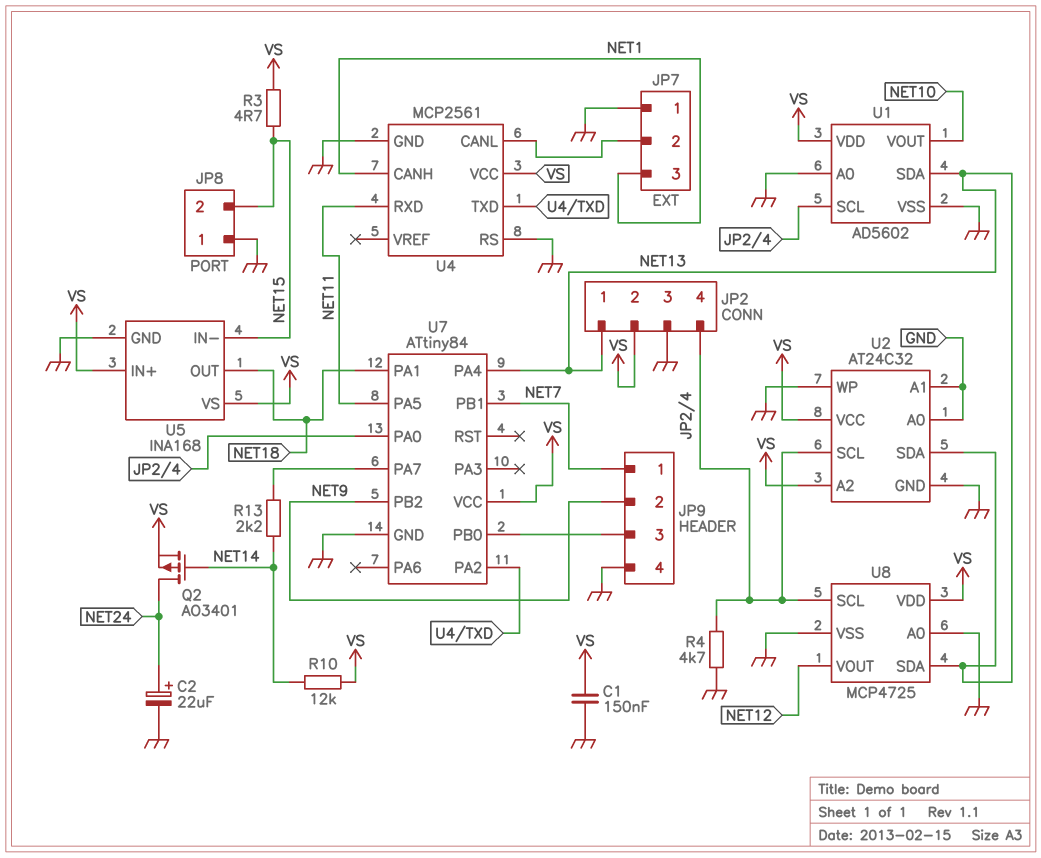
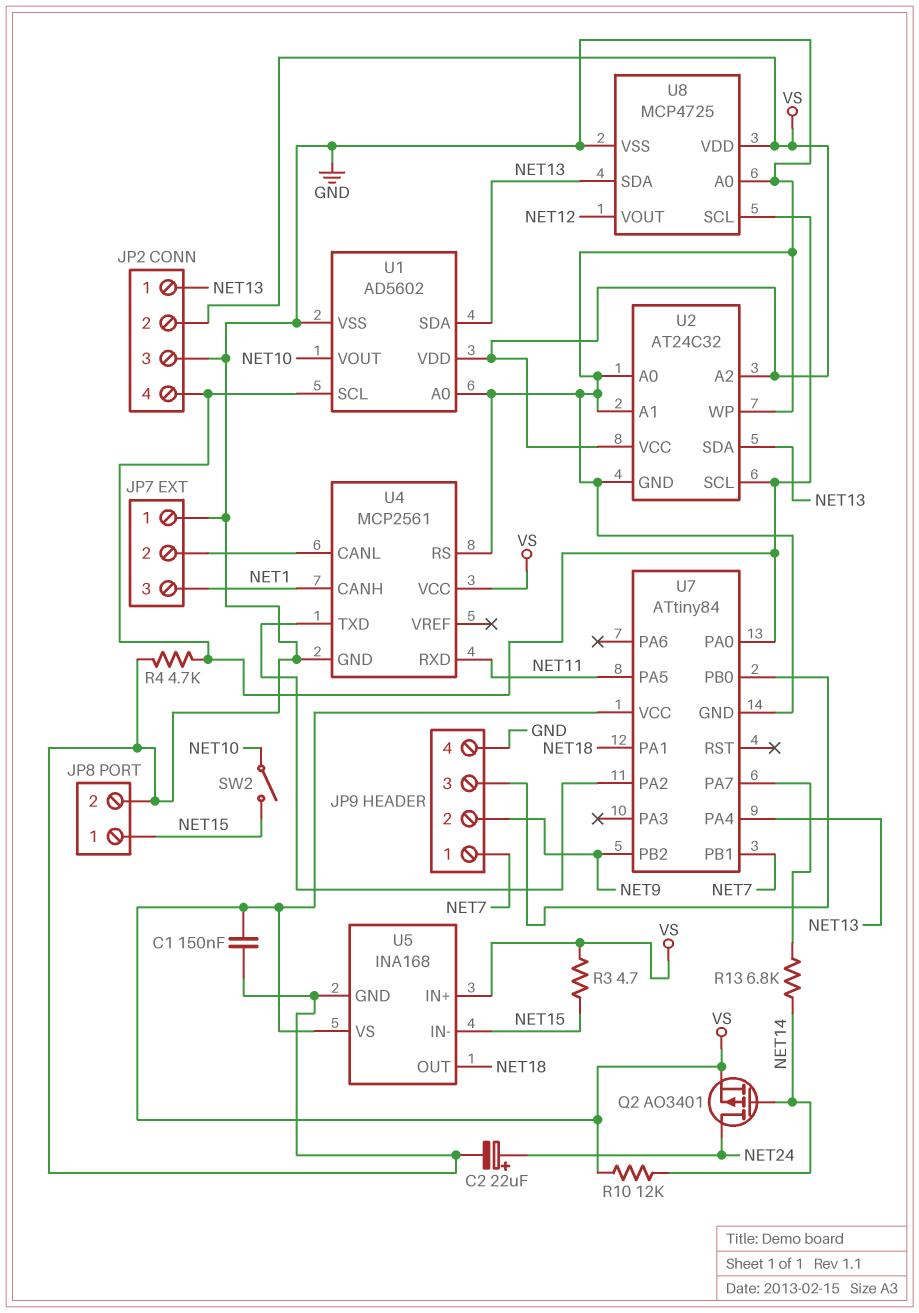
JP8 pin 1: GND -> NET15
JP8 pin 2: NET15 -> GND
R13: 2.2k (NET14, U7/PA7) -> 6.8k (NET14, U7/PA7)
SW2: none -> switch (NET10, NET15)

